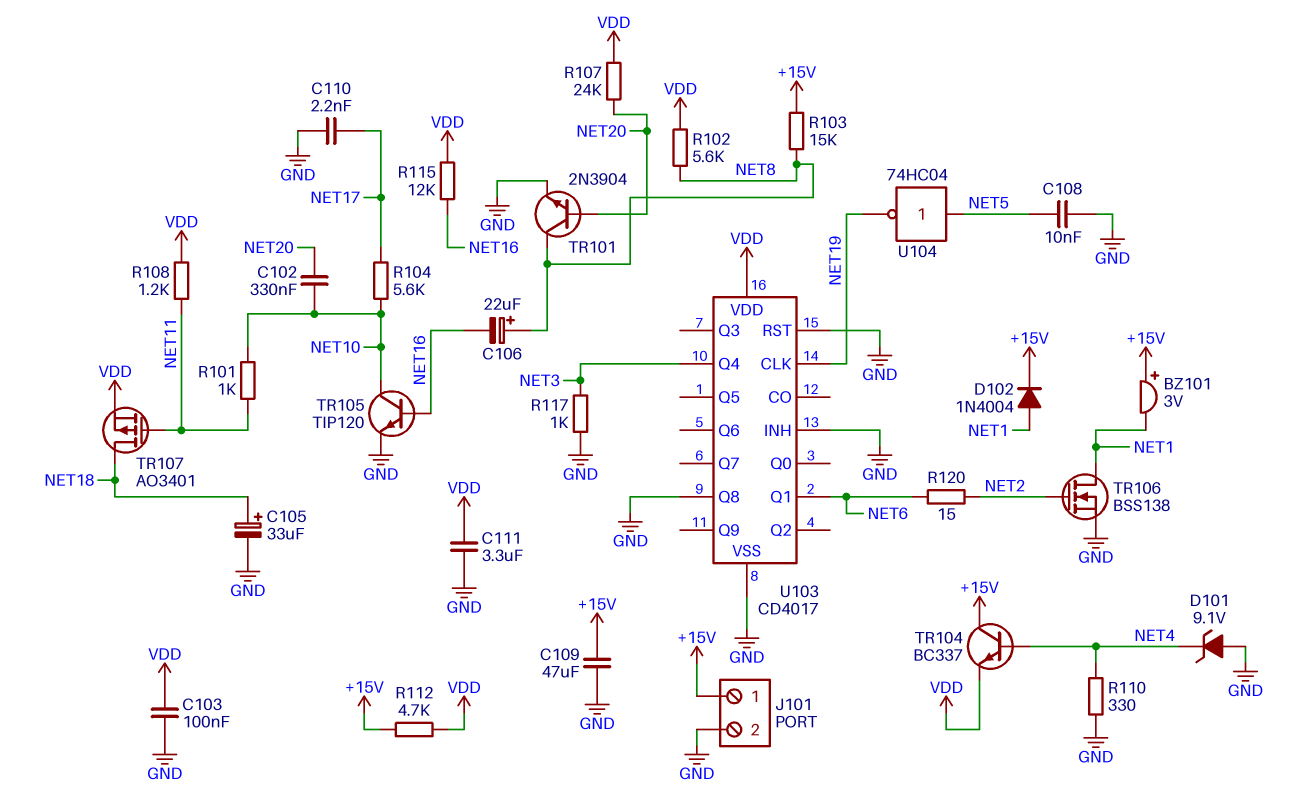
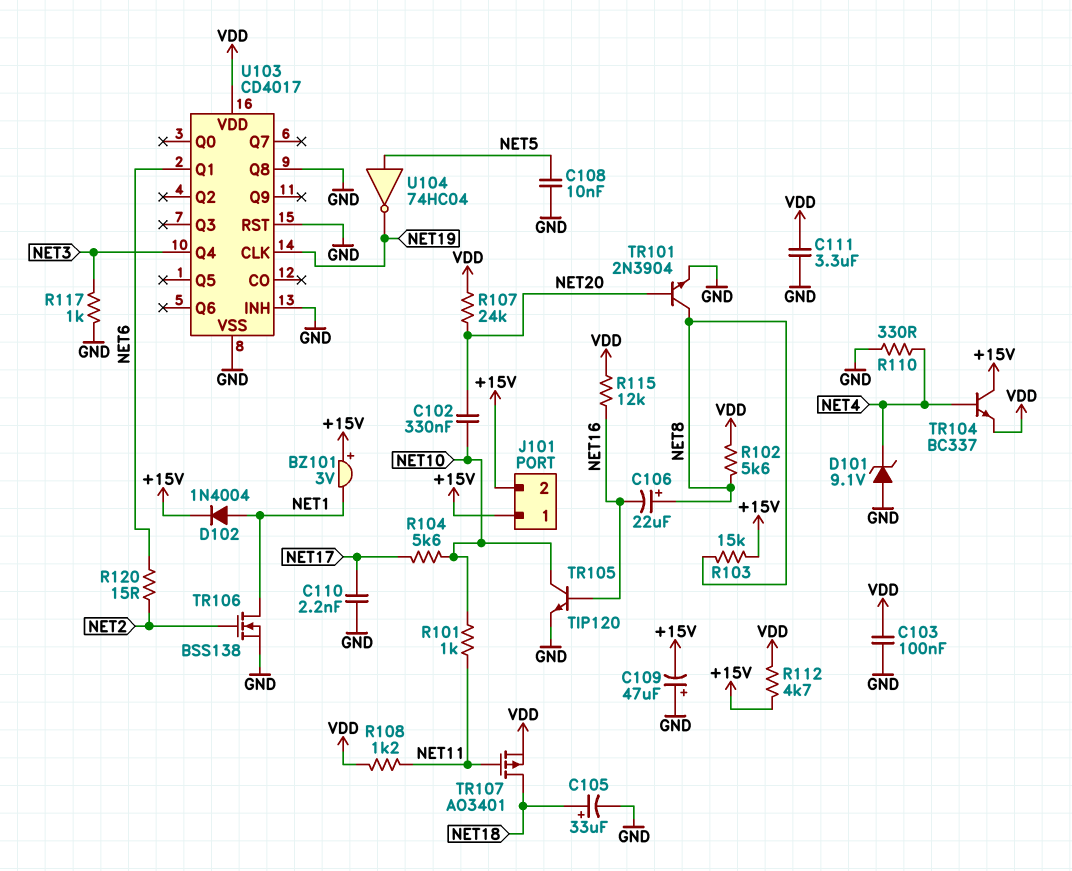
C109: 47uF (+15V, GND) -> 47uF (plus GND, minus +15V)
J101 pin 2: GND -> +15V

